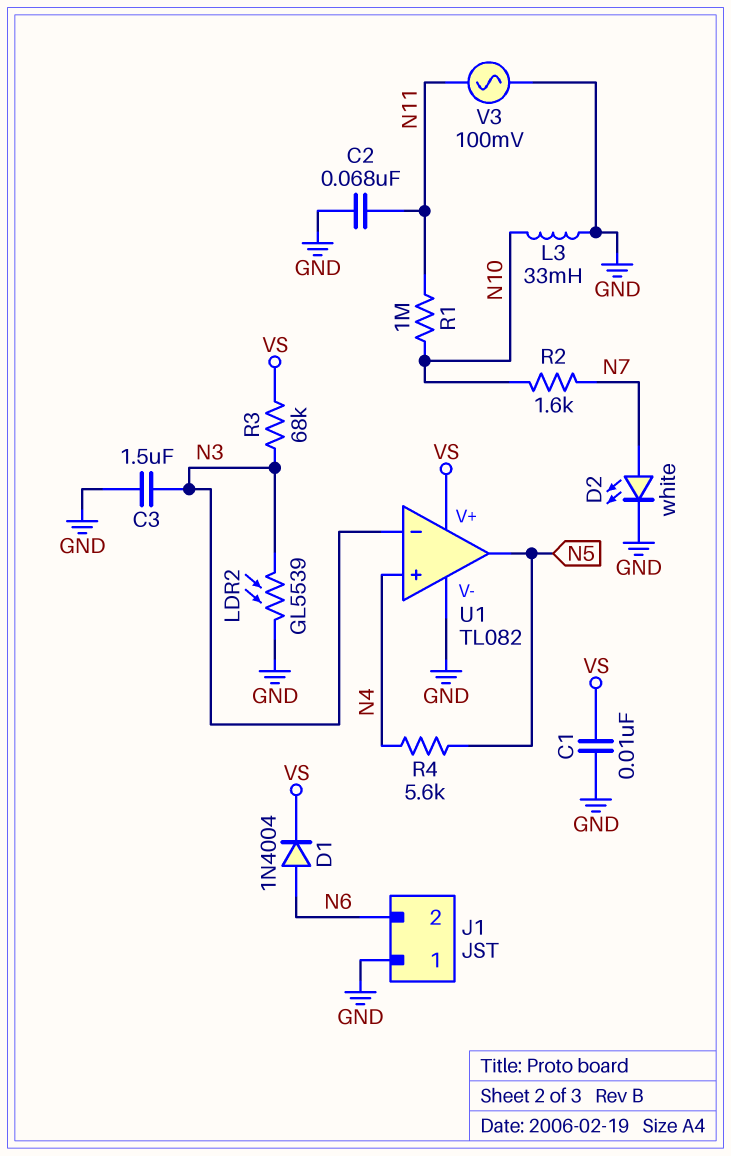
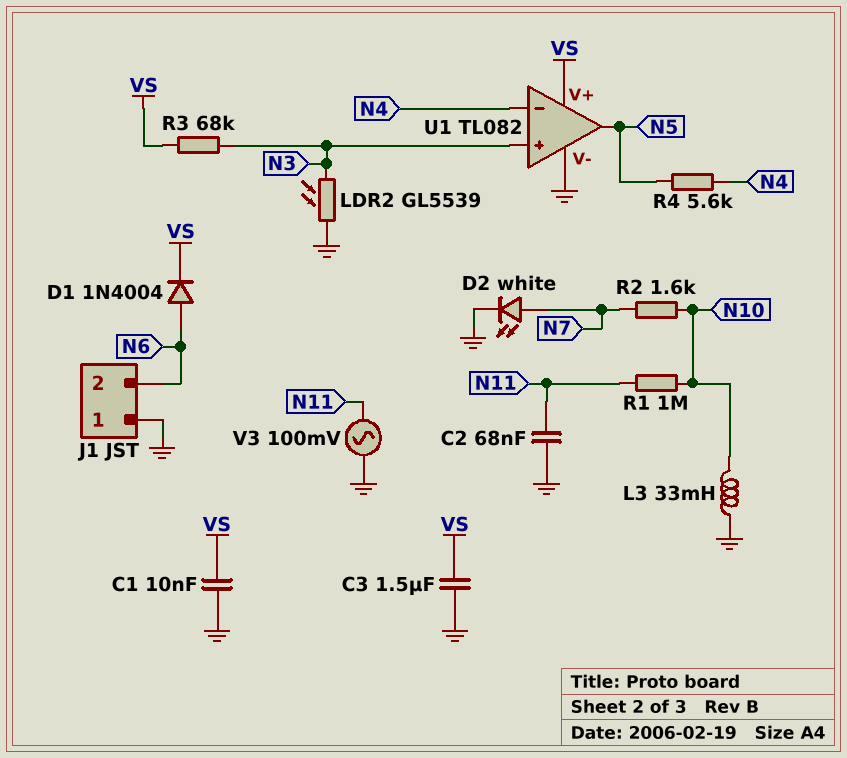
C3: 1.5uF (GND, N3) -> 1.5uF (GND, VS)
U1 pin in+: N4 -> N3
U1 pin in-: N3 -> N4

